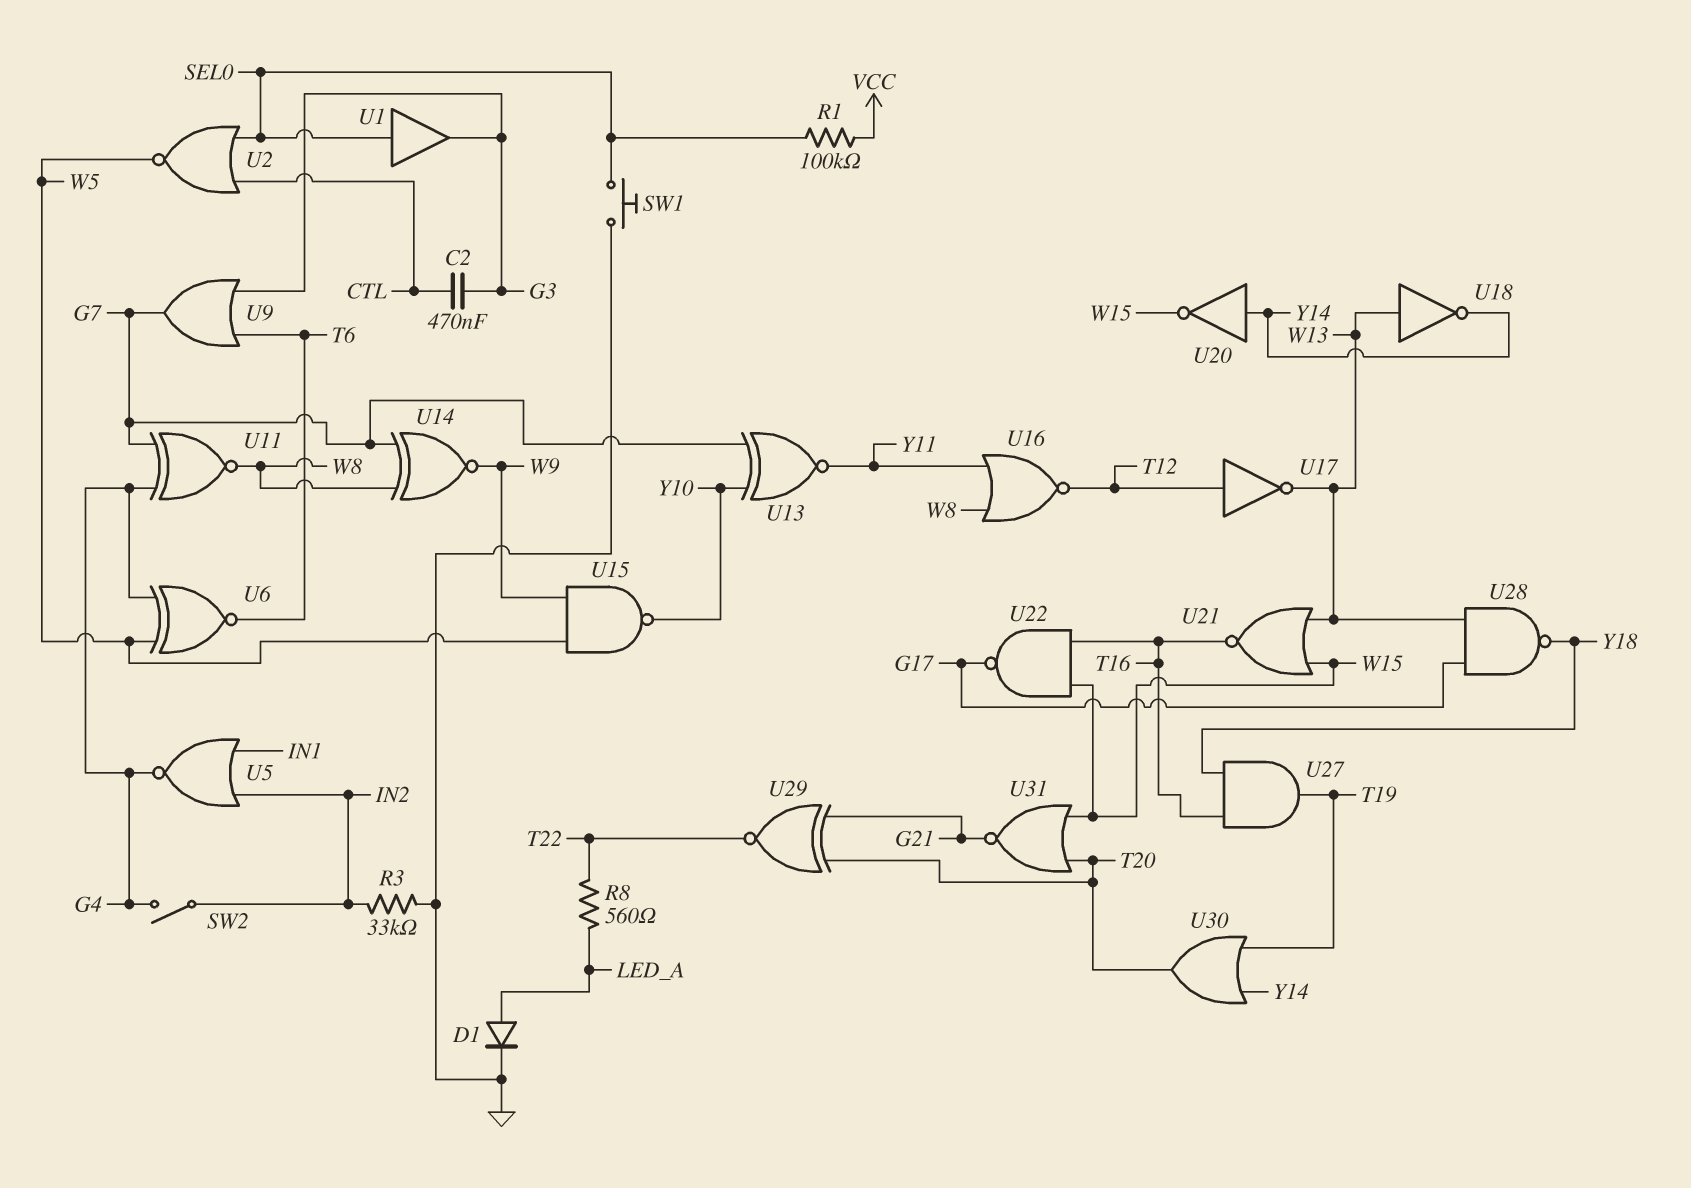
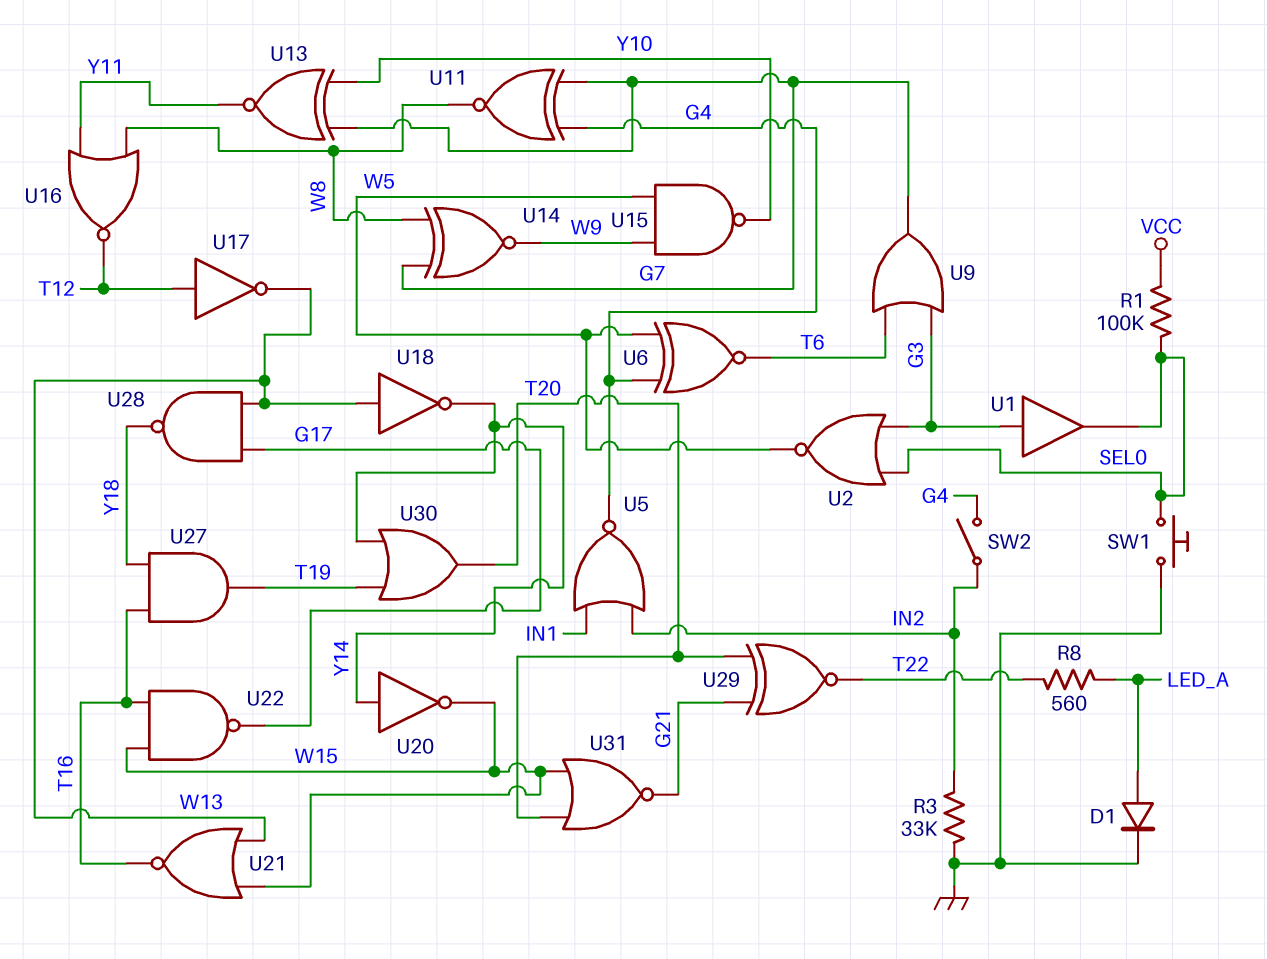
C2: 470nF (CTL, G3) -> none
U1: buffer (in SEL0, out G3) -> buffer (in G3, out SEL0)
U2: NOR (in CTL, in SEL0, out W5) -> NOR (in G3, in SEL0, out W5)

